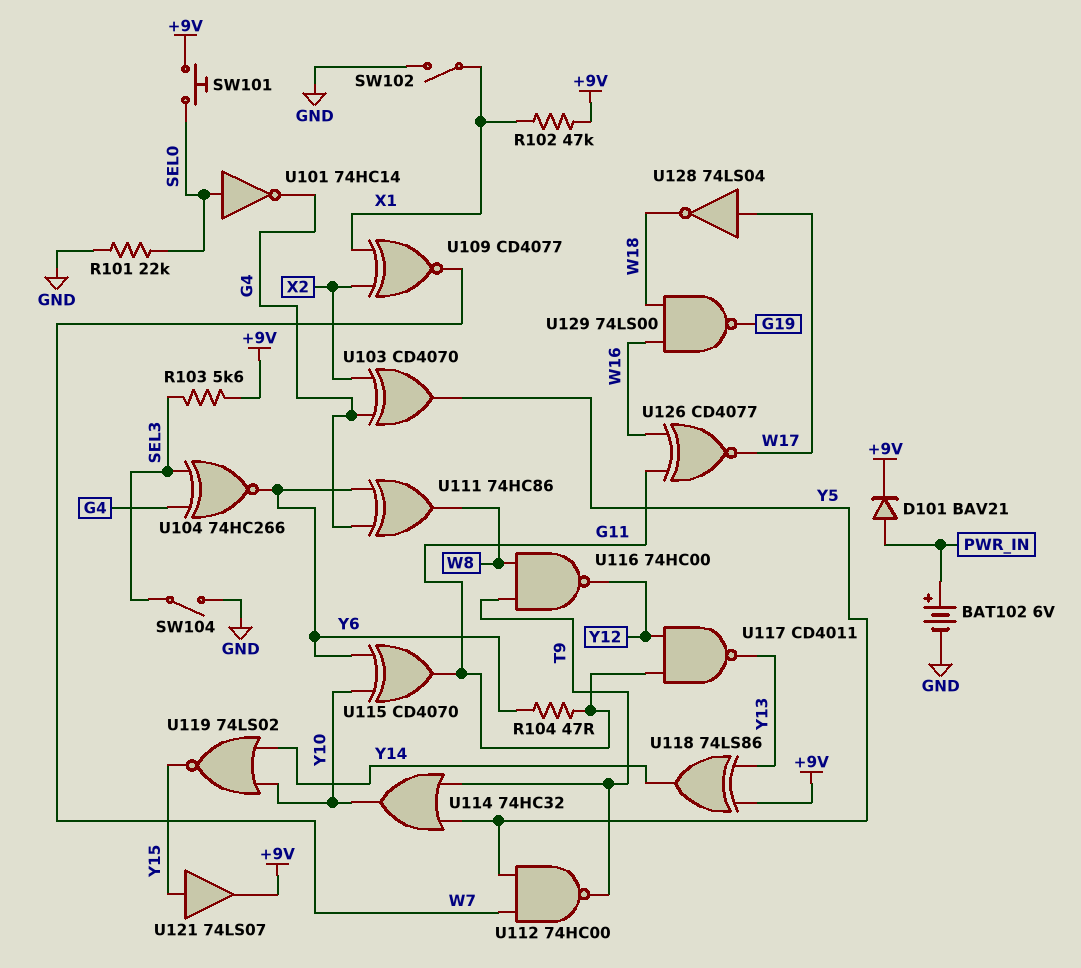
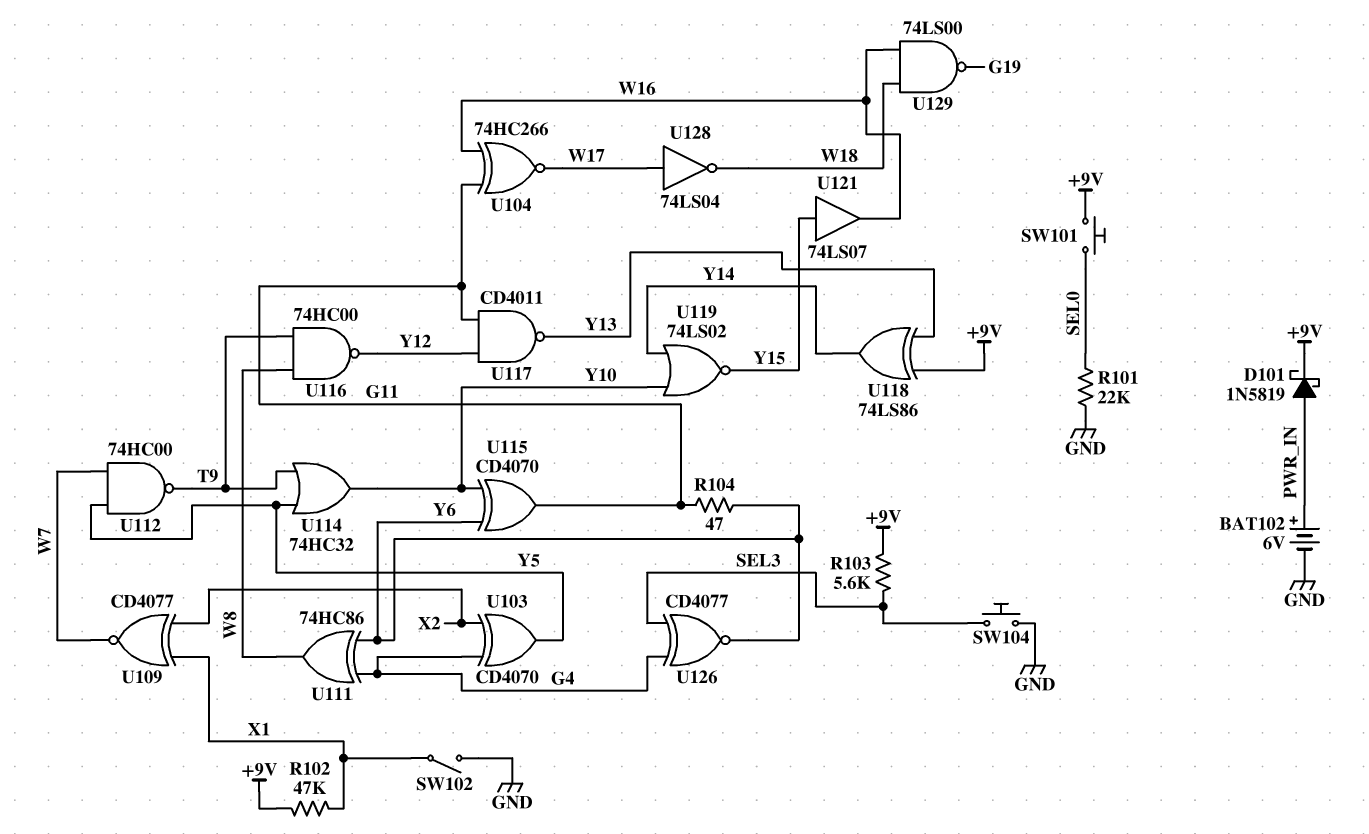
D101: diode BAV21 (A PWR_IN, K +9V) -> schottky 1N5819 (A PWR_IN, K +9V)
SW104: switch (GND, SEL3) -> button (GND, SEL3)
U101: NOT 74HC14 (in SEL0, out G4) -> none
U104: XNOR 74HC266 (in G4, in SEL3, out Y6) -> XNOR 74HC266 (in G11, in W16, out W17)
U121: buffer 74LS07 (in Y15, out +9V) -> buffer 74LS07 (in Y15, out W16)
U126: XNOR CD4077 (in G11, in W16, out W17) -> XNOR CD4077 (in G4, in SEL3, out Y6)

